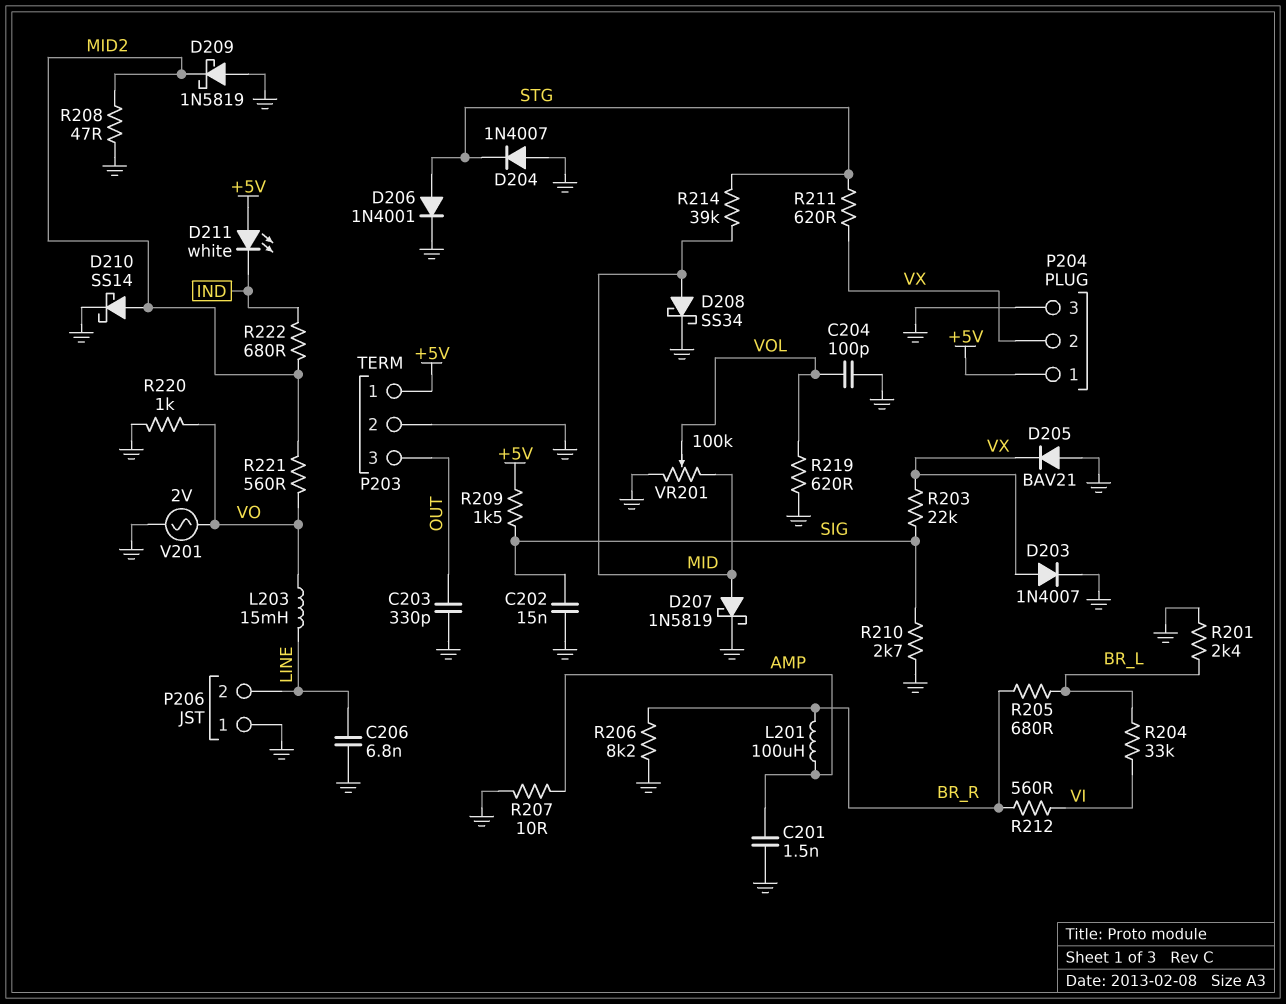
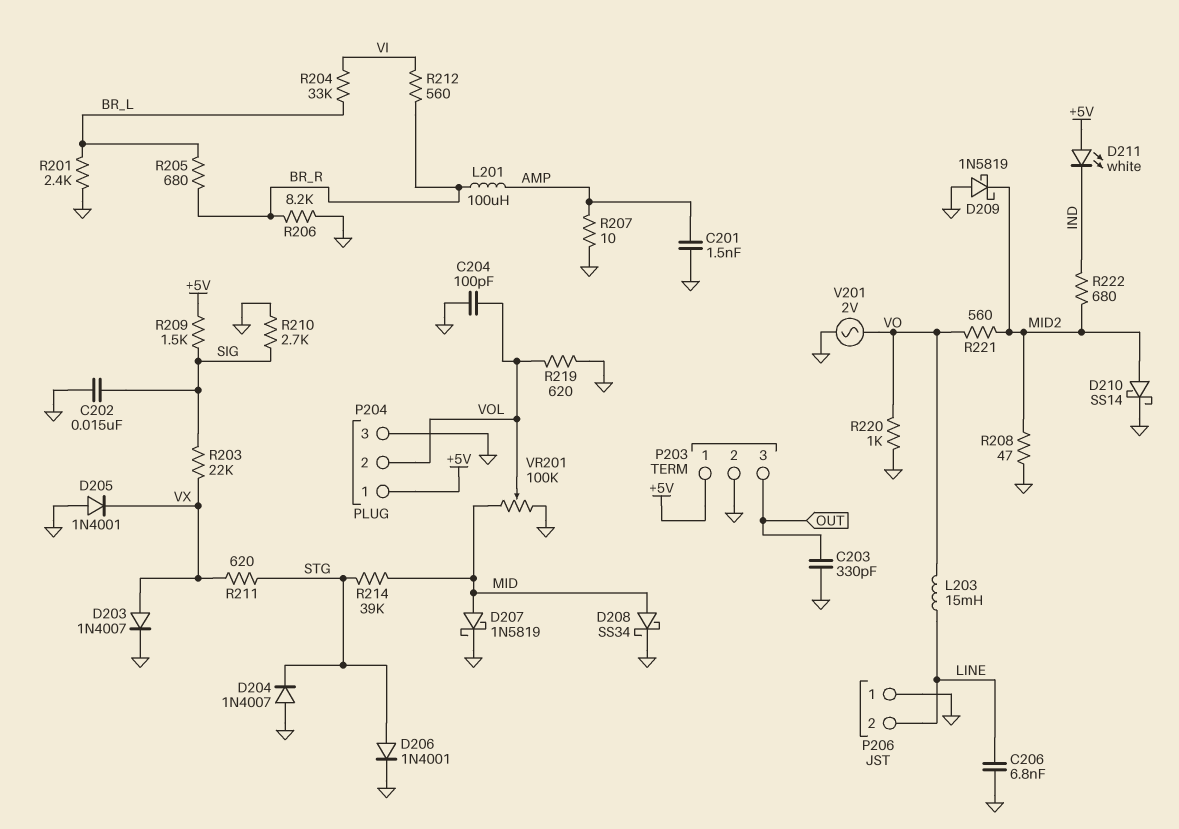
D205: diode BAV21 (A GND, K VX) -> diode 1N4001 (A GND, K VX)
P204 pin 2: VX -> VOL

